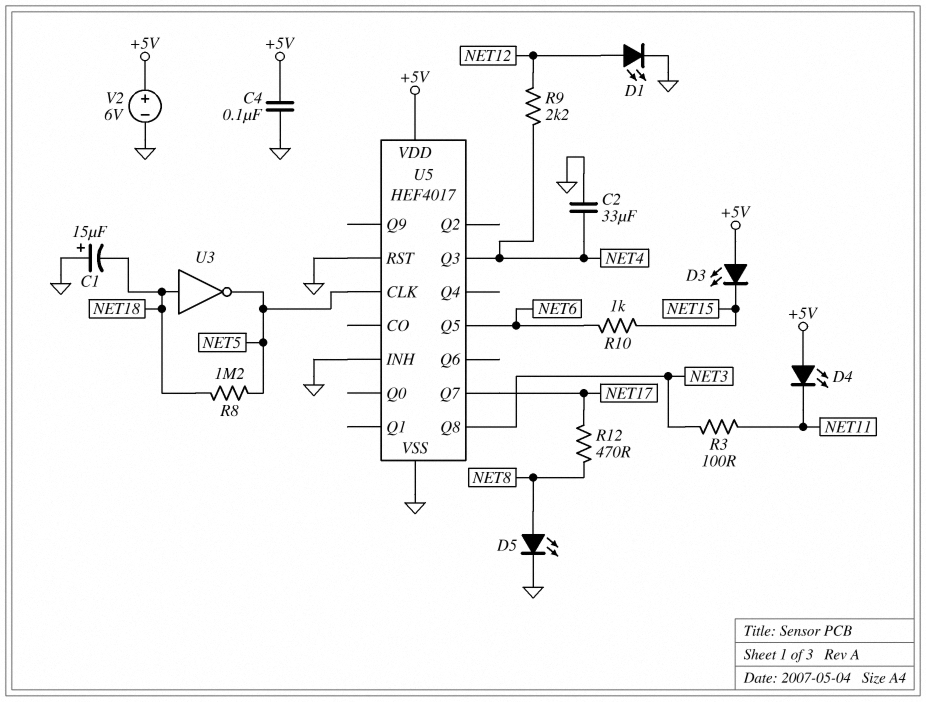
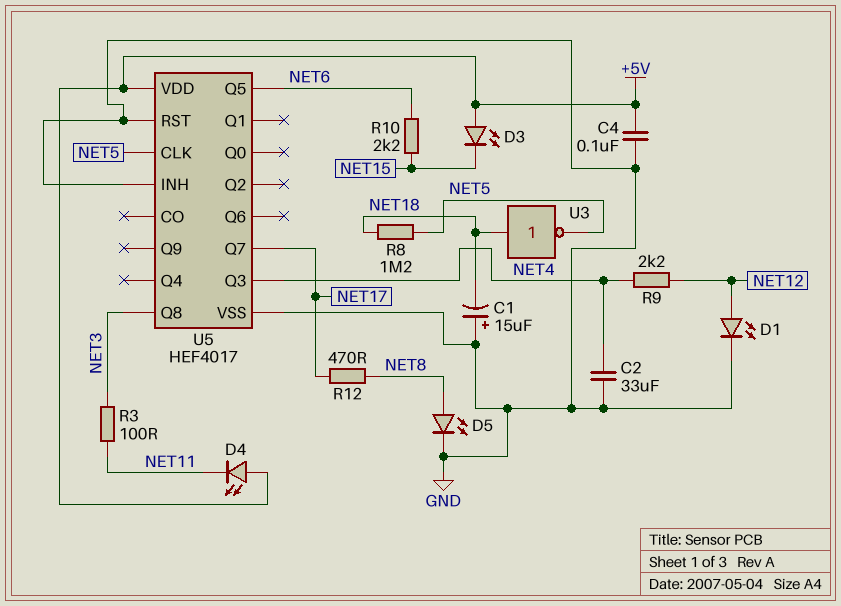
R10: 1k (NET6, NET15) -> 2.2k (NET6, NET15)
V2: 6V (plus +5V, minus GND) -> none

